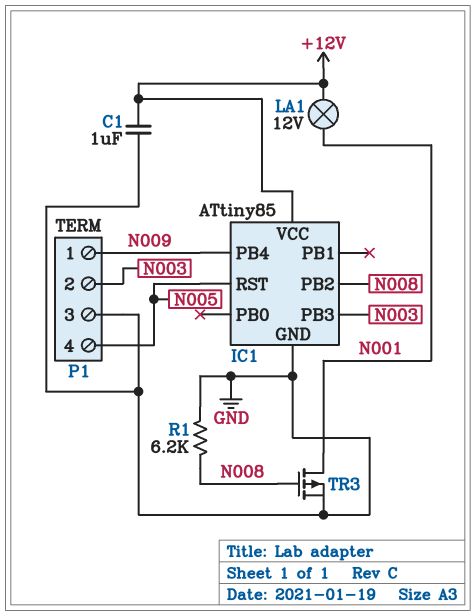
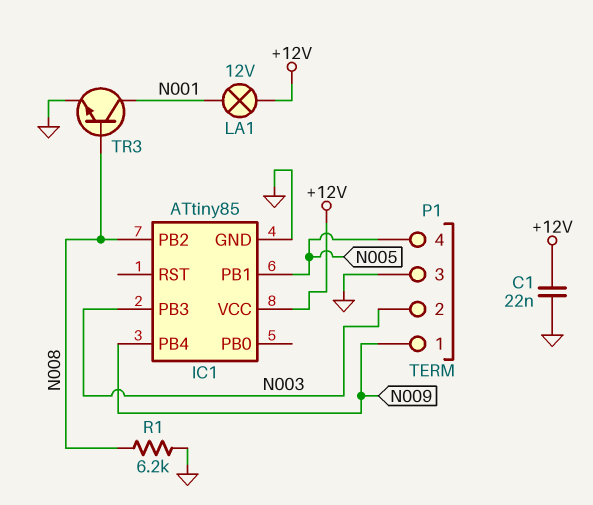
C1: 1uF (+12V, GND) -> 22nF (+12V, GND)
IC1 pin PB1: none -> N005
IC1 pin RST: N005 -> none
TR3: PMOS (G N008, D N001, S GND) -> NPN (B N008, C N001, E GND)

